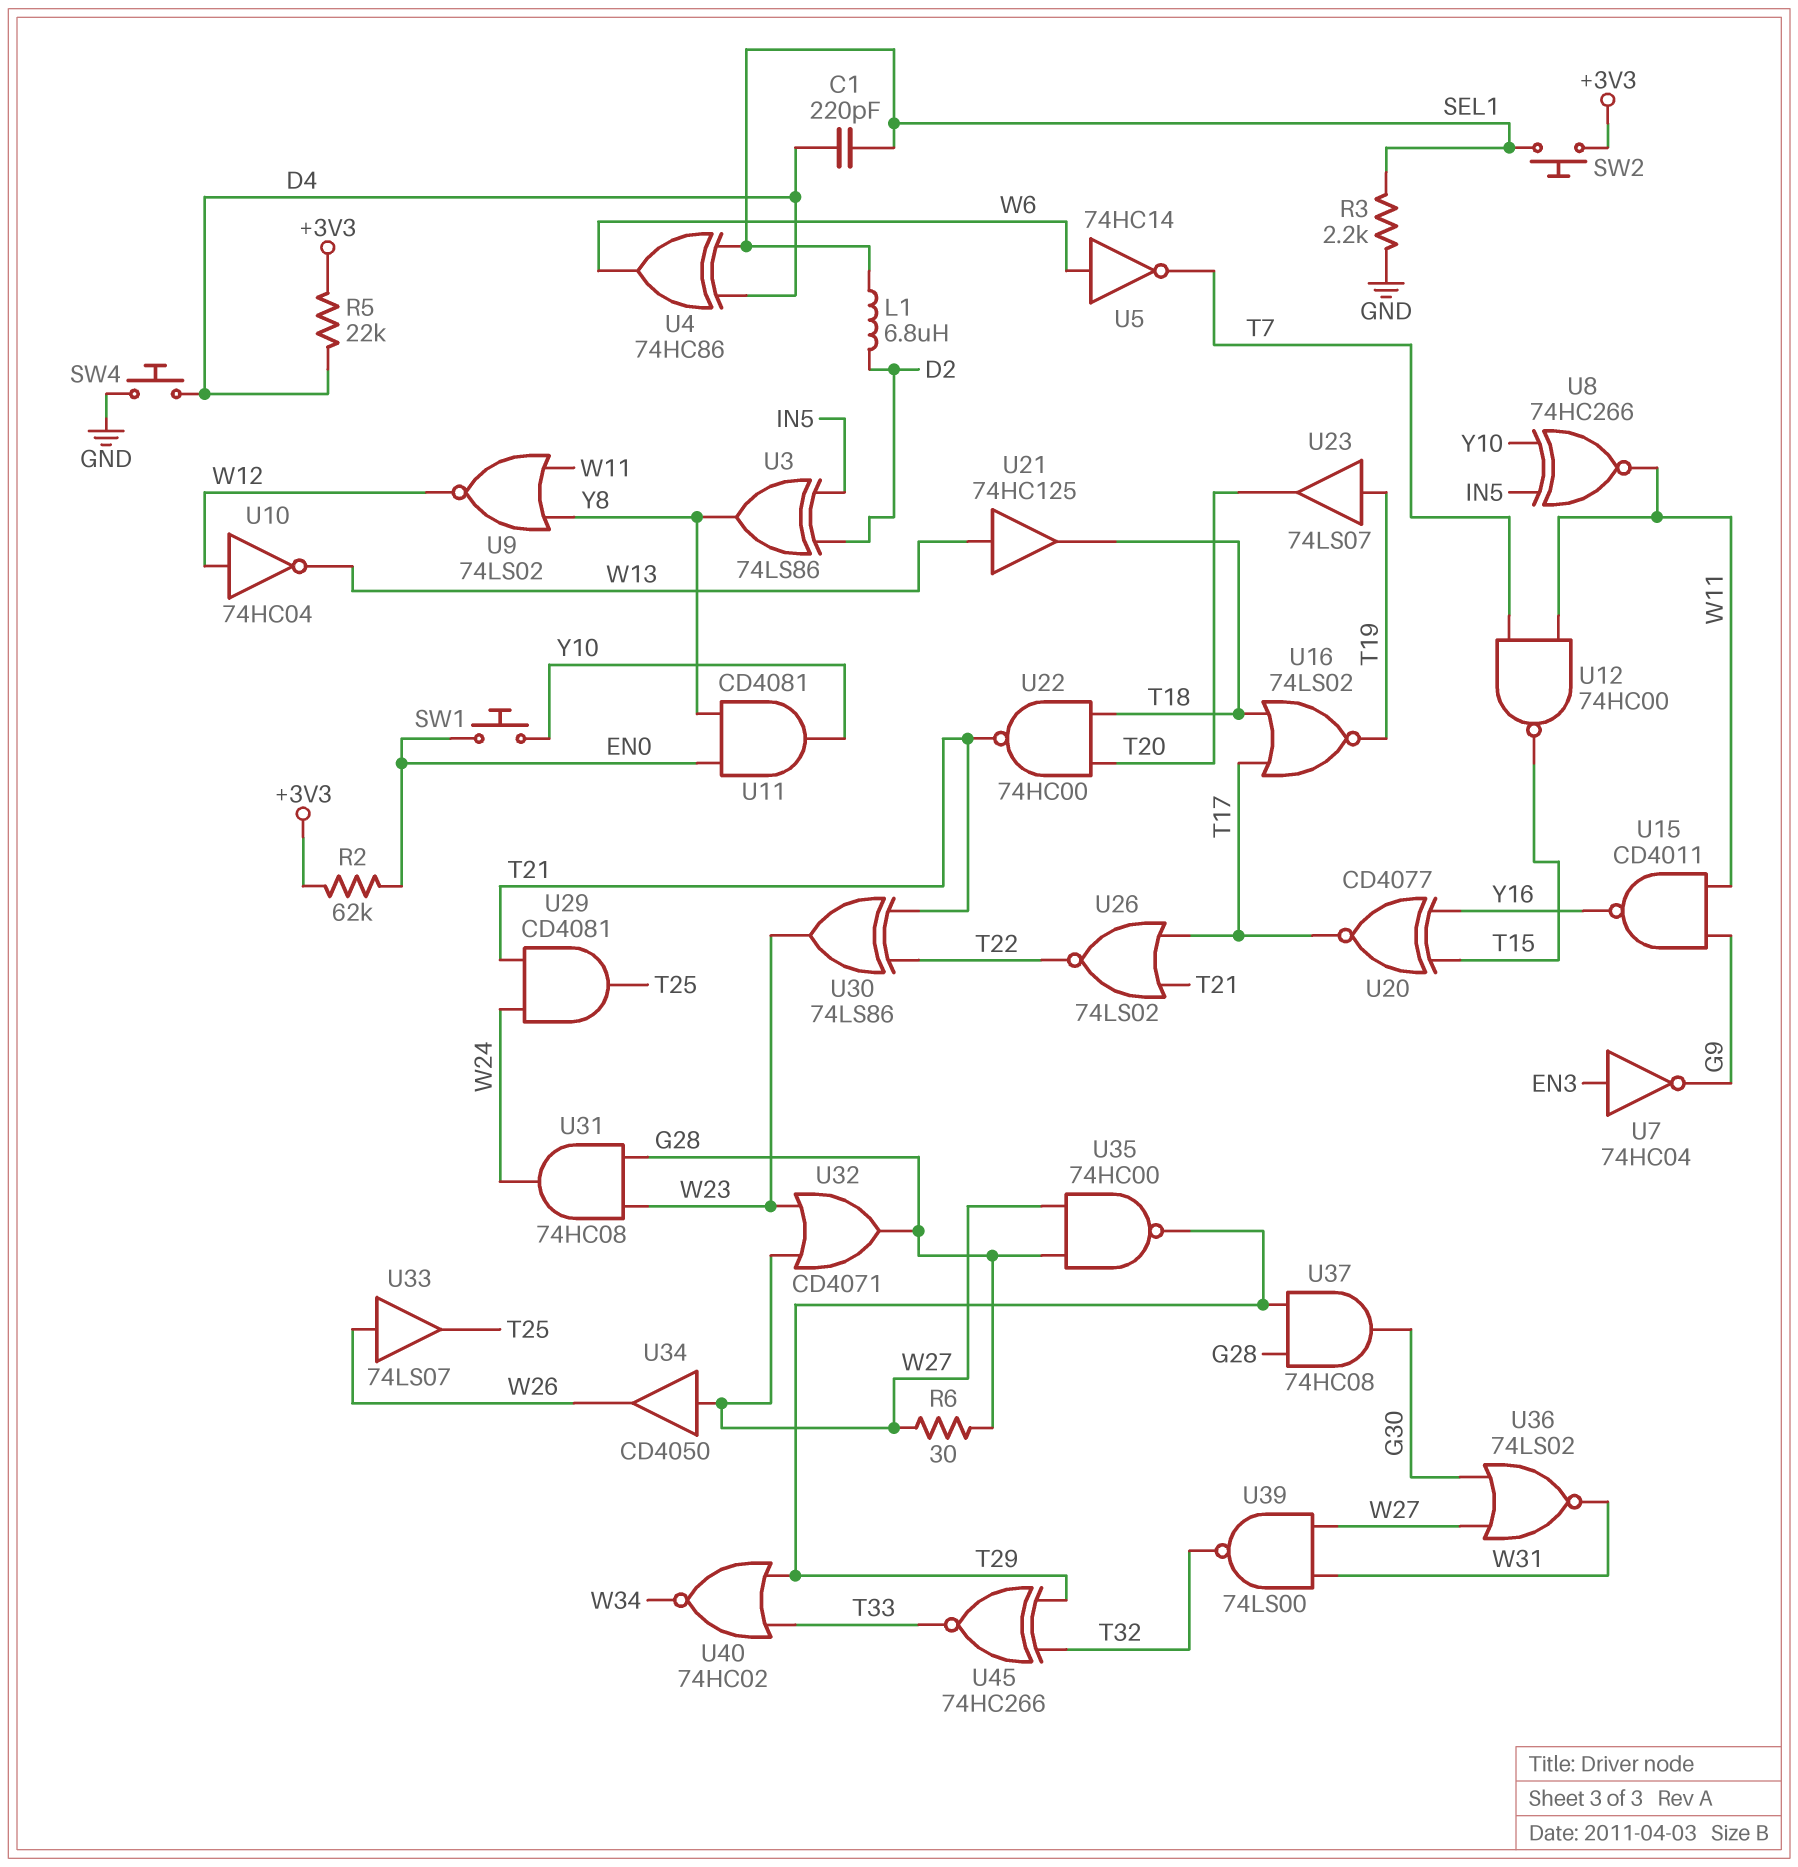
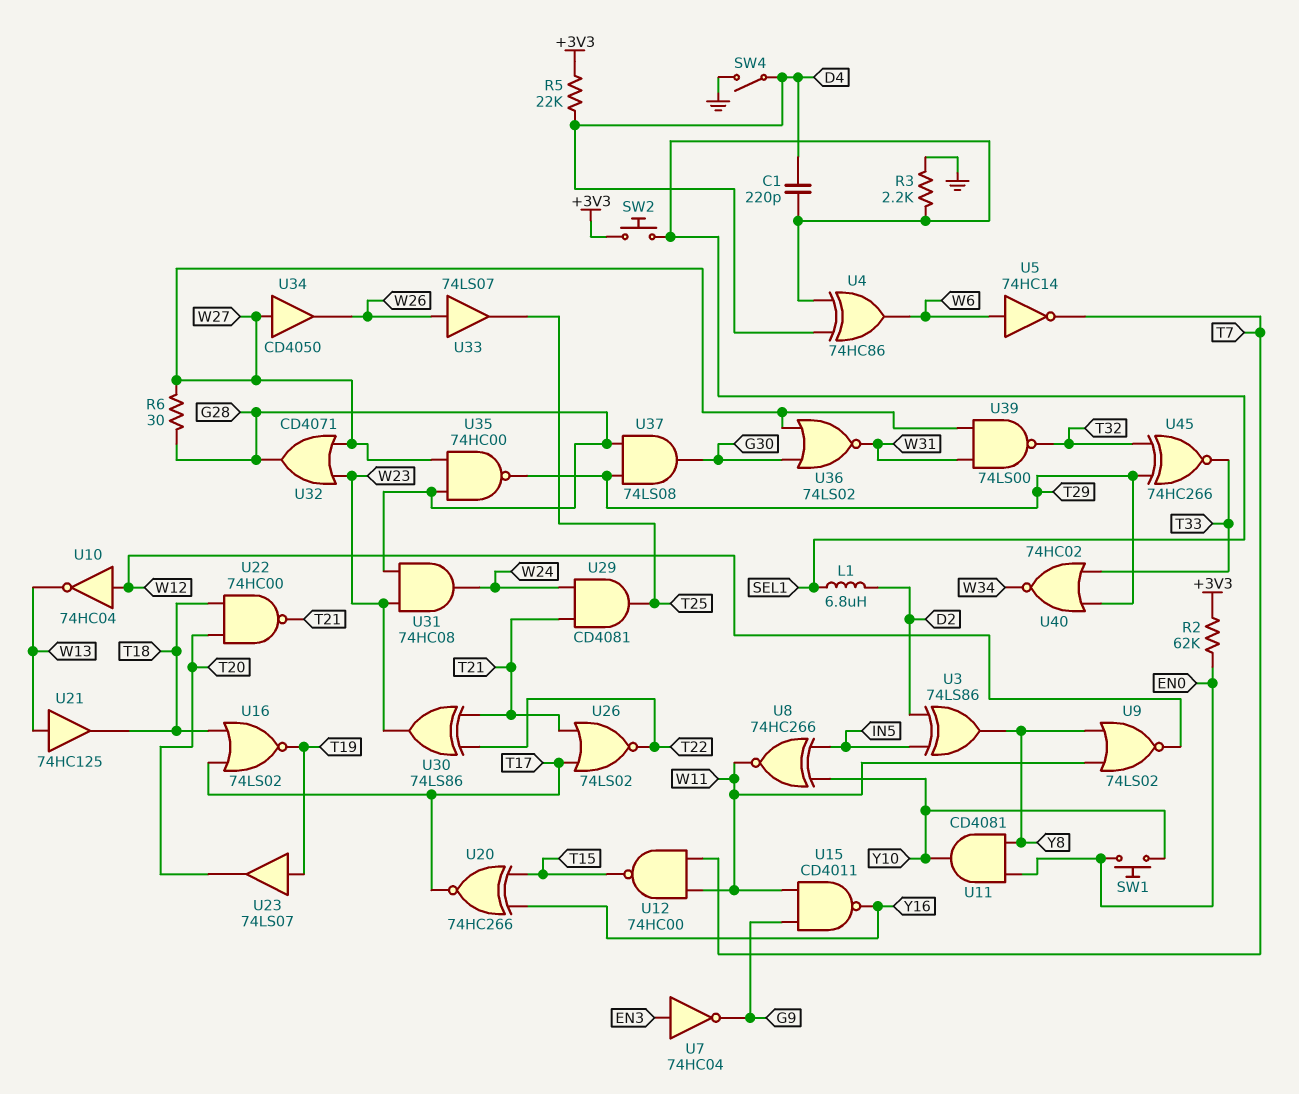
SW4: button (D4, GND) -> switch (D4, GND)
U20: XNOR CD4077 (in T15, in Y16, out T17) -> XNOR 74HC266 (in T15, in Y16, out T17)
U37: AND 74HC08 (in G28, in T29, out G30) -> AND 74LS08 (in G28, in T29, out G30)

